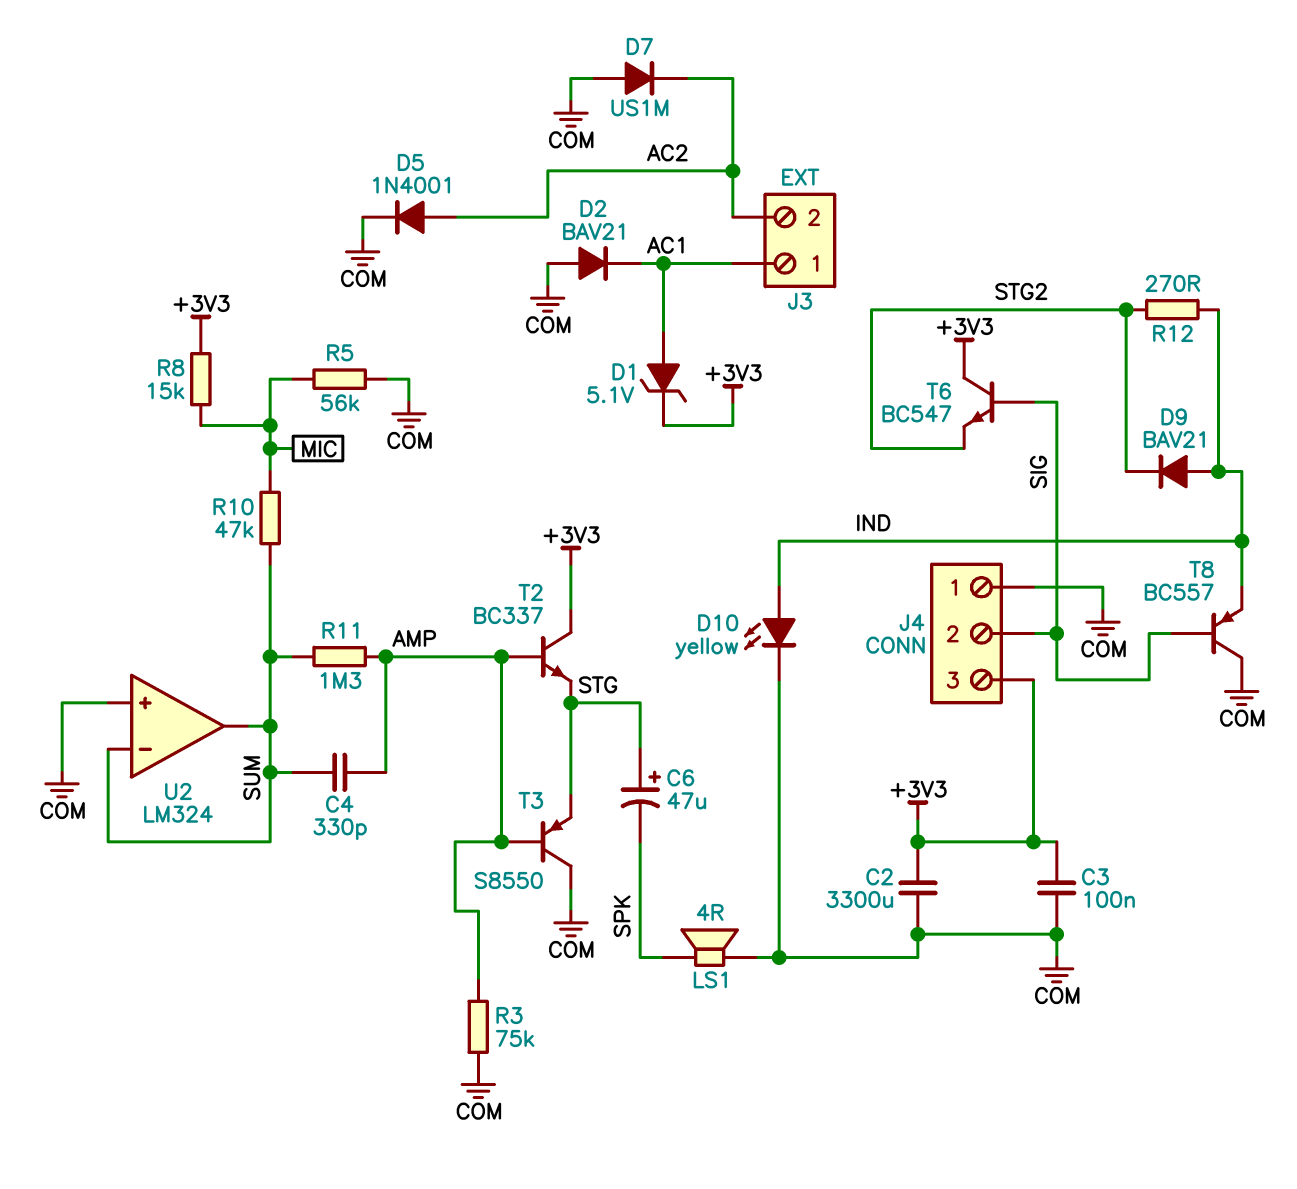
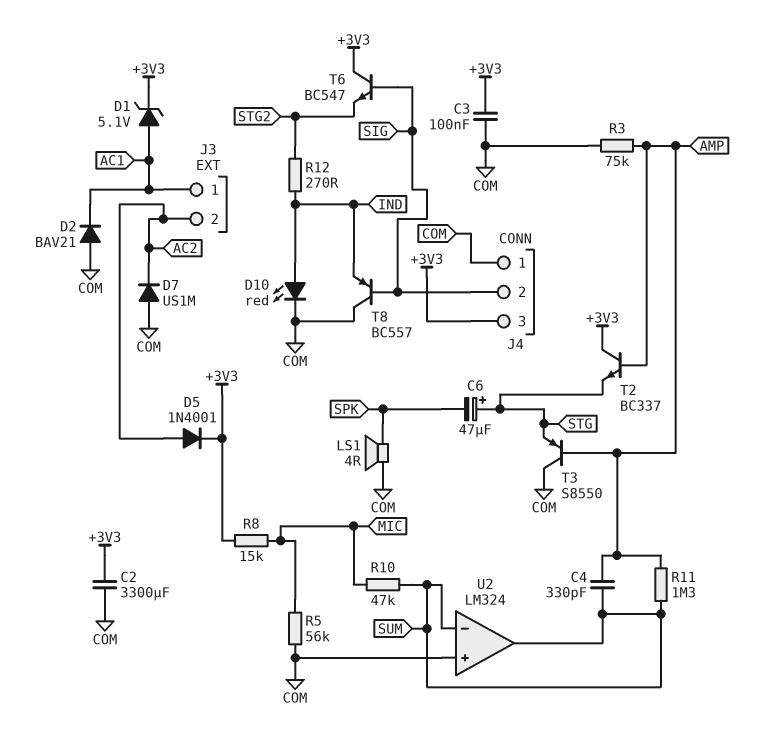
D5: diode 1N4001 (A AC2, K COM) -> diode 1N4001 (A AC2, K +3V3)
D9: diode BAV21 (A IND, K STG2) -> none
D10: LED yellow (A IND, K COM) -> LED red (A IND, K COM)

